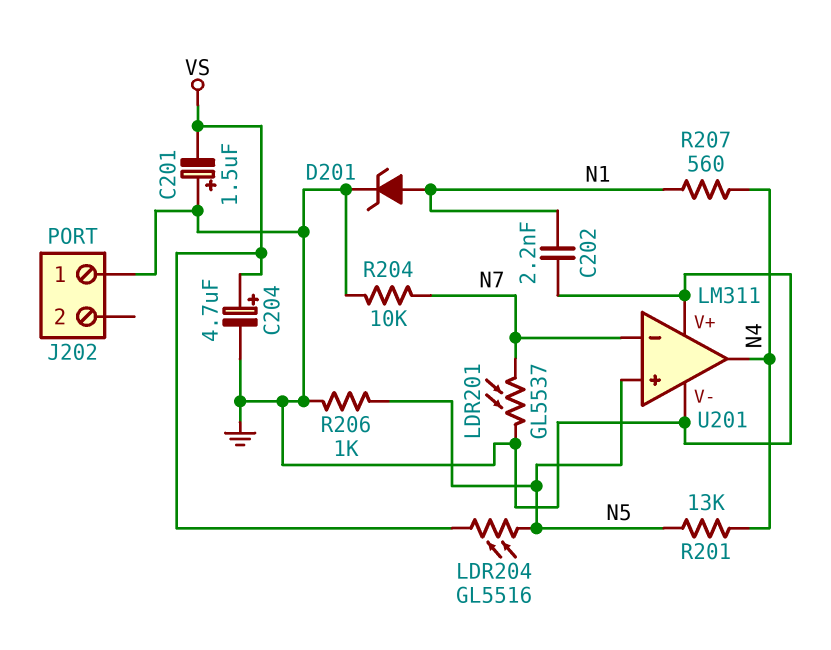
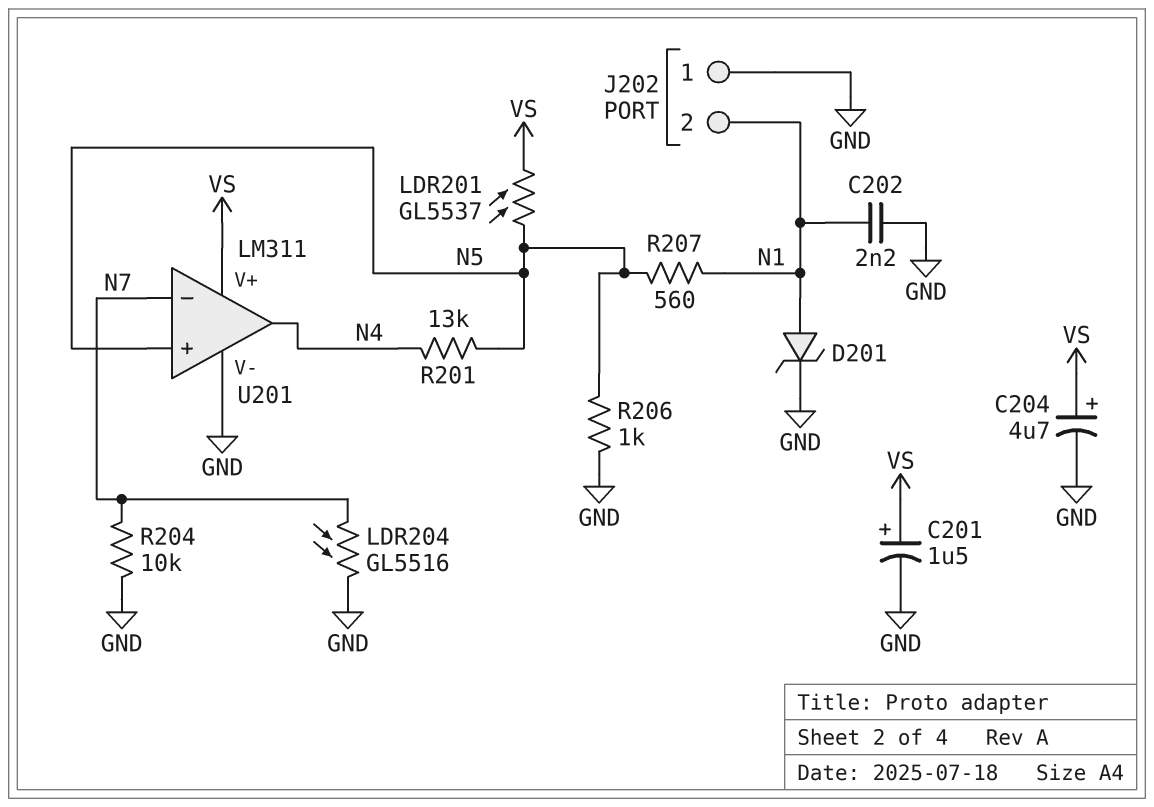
C201: 1.5uF (plus GND, minus VS) -> 1.5uF (plus VS, minus GND)
J202 pin 2: none -> N1
LDR201: GL5537 (GND, N7) -> GL5537 (N5, VS)
LDR204: GL5516 (N5, VS) -> GL5516 (GND, N7)
R207: 560 (N1, N4) -> 560 (N1, N5)
U201 pin V+: GND -> VS

